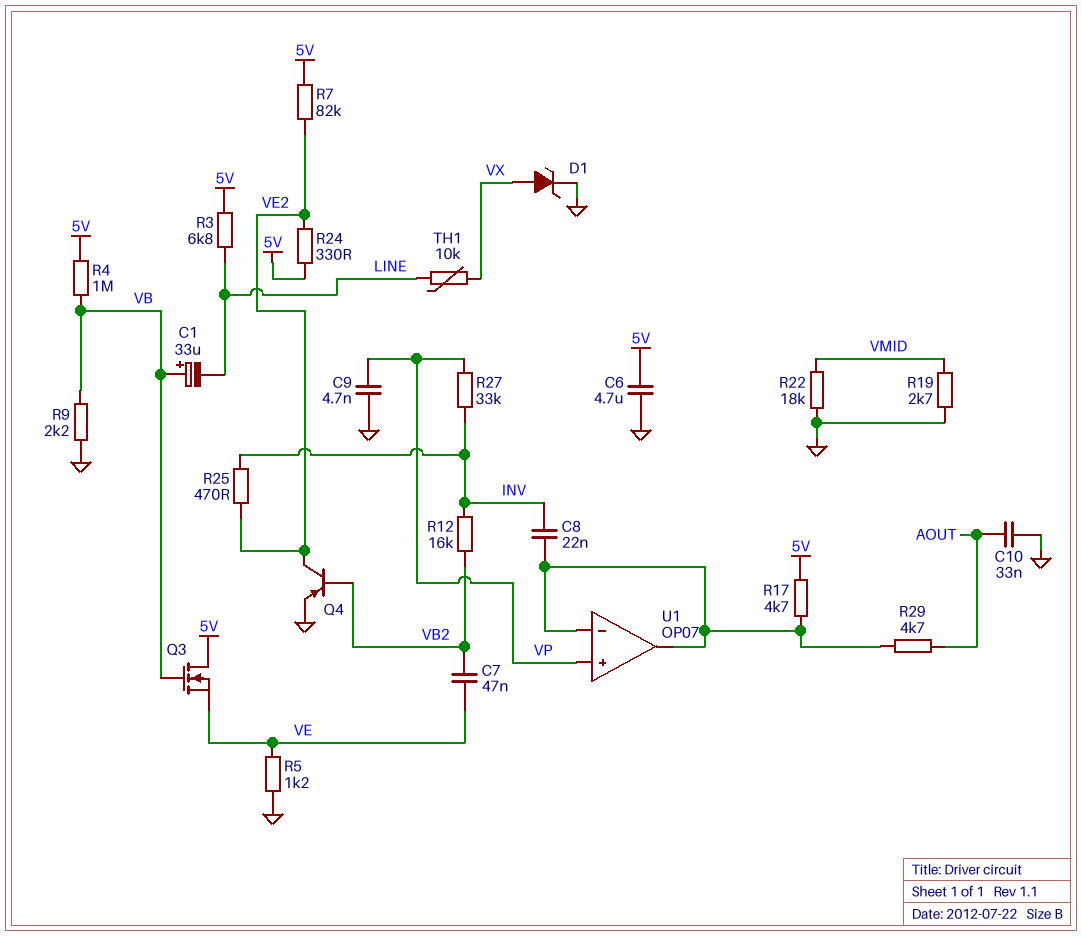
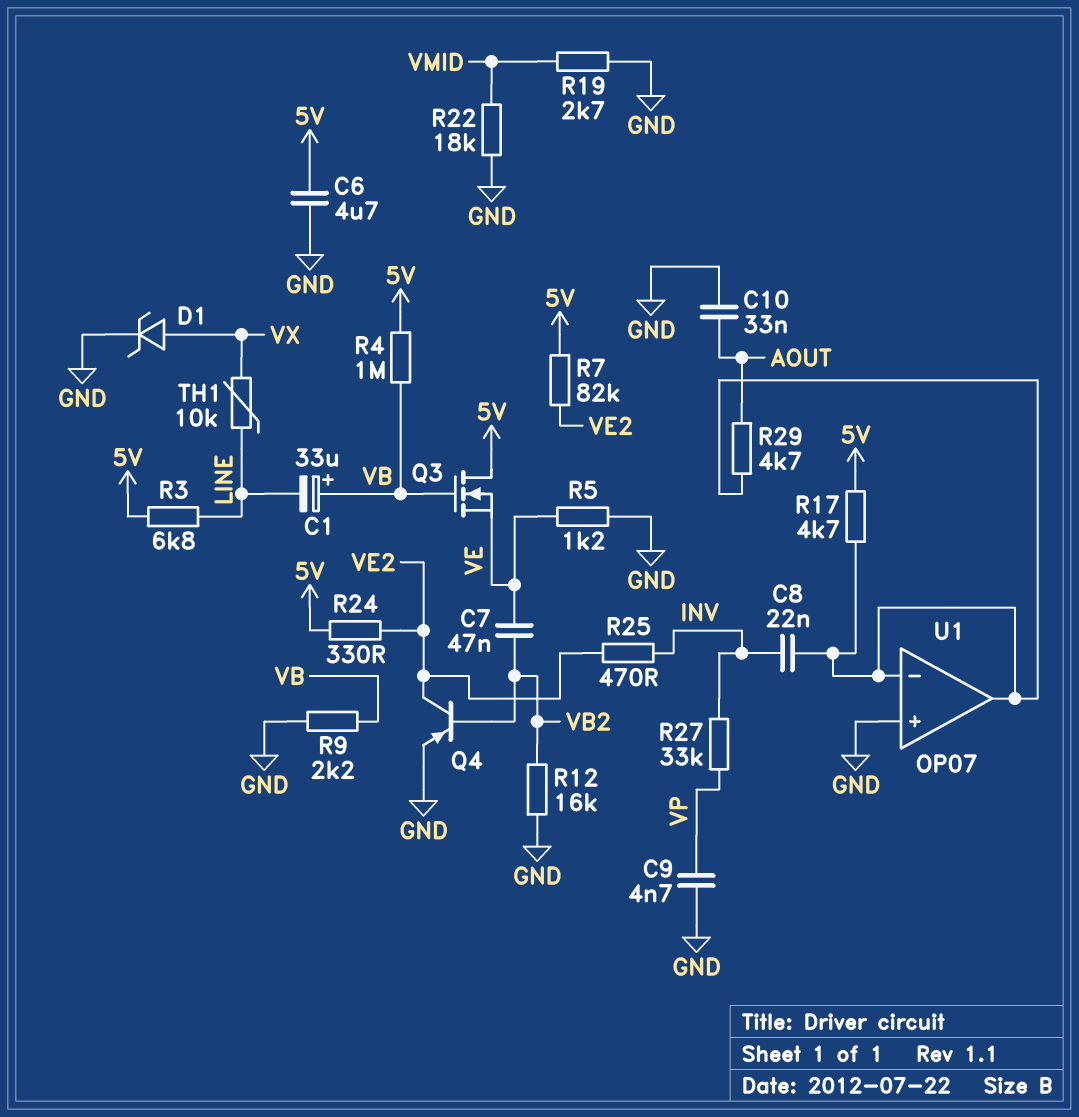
R12: 16k (INV, VB2) -> 16k (GND, VB2)
U1 pin in+: VP -> GND

